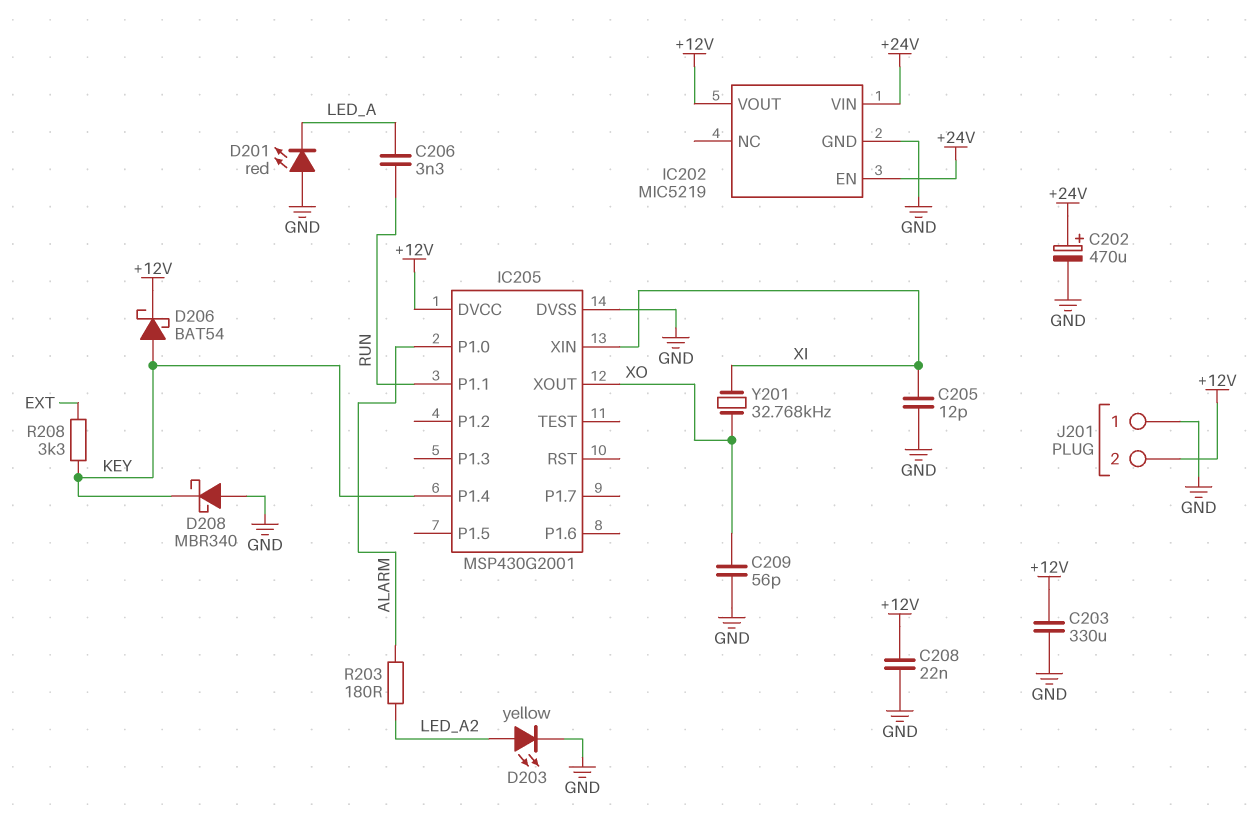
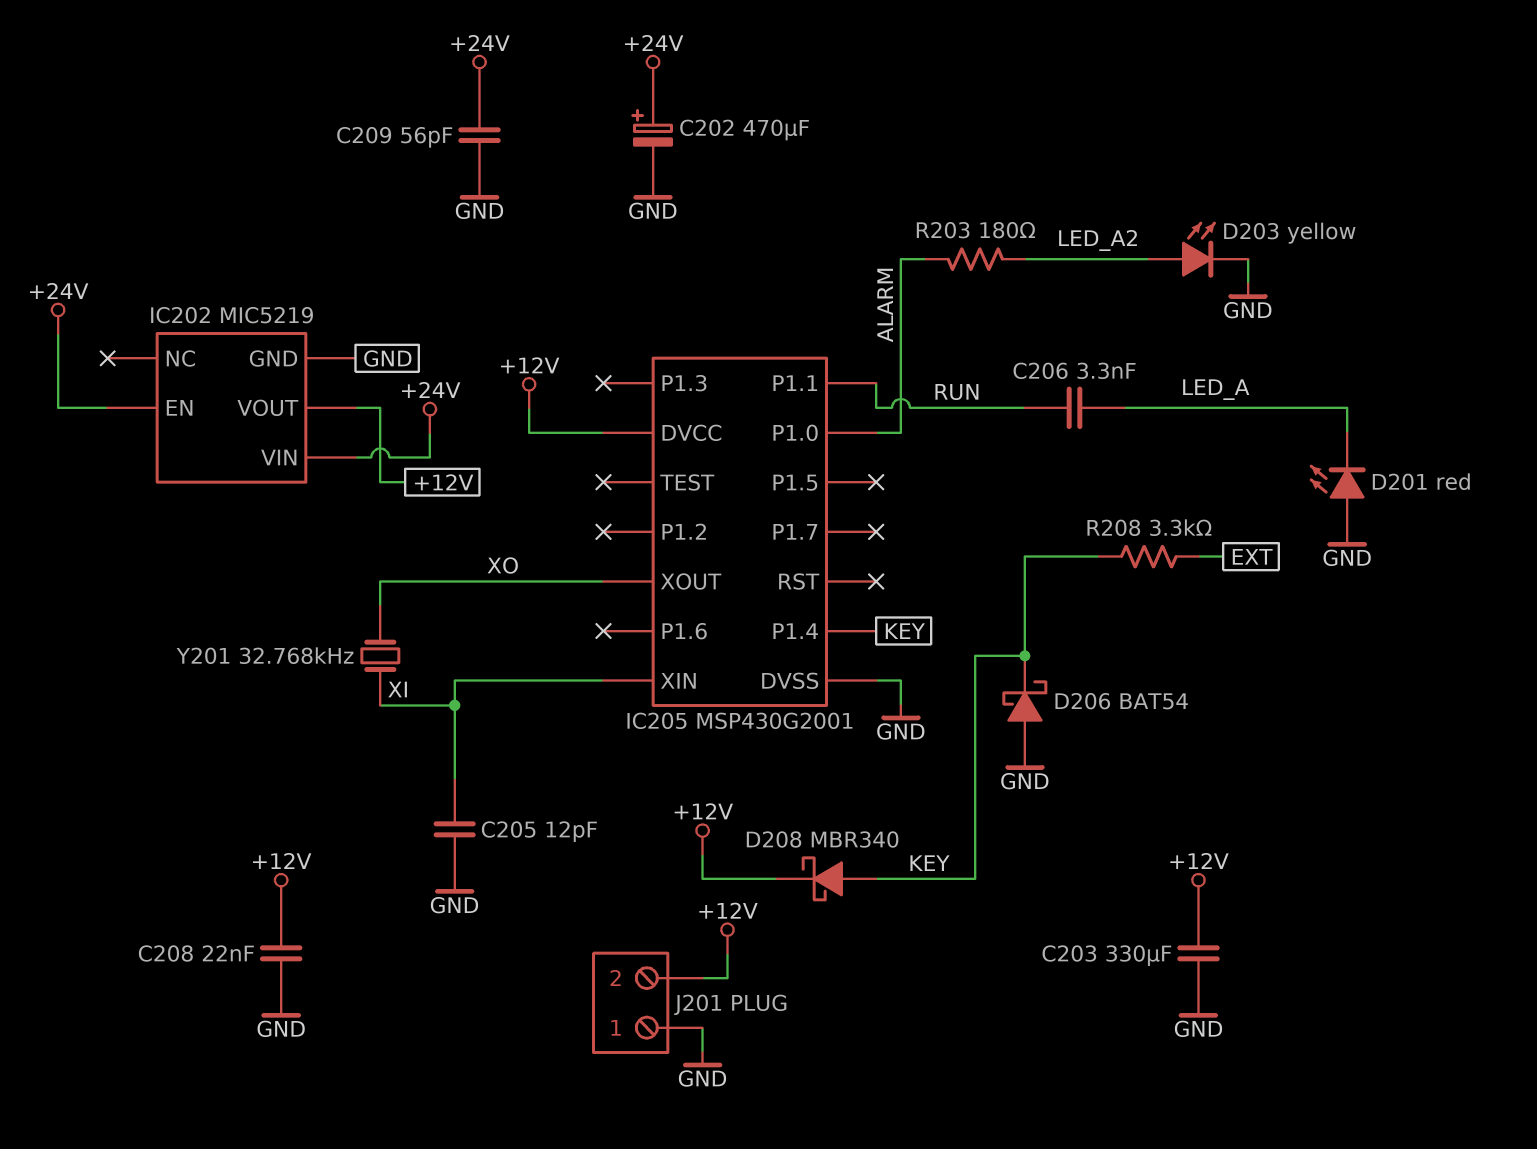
C209: 56pF (GND, XO) -> 56pF (+24V, GND)
D206: schottky BAT54 (A KEY, K +12V) -> schottky BAT54 (A GND, K KEY)
D208: schottky MBR340 (A GND, K KEY) -> schottky MBR340 (A KEY, K +12V)

